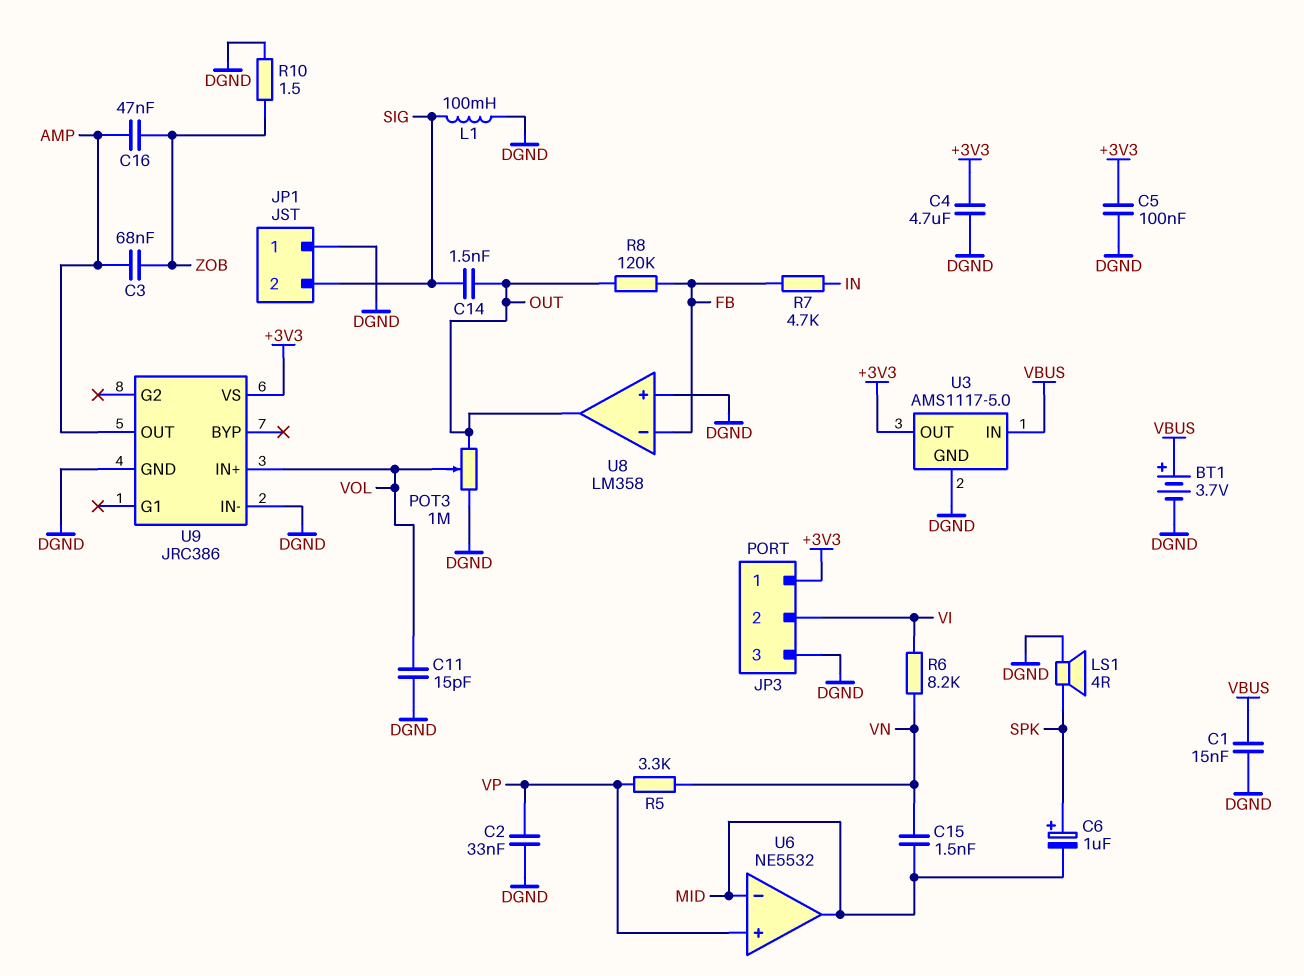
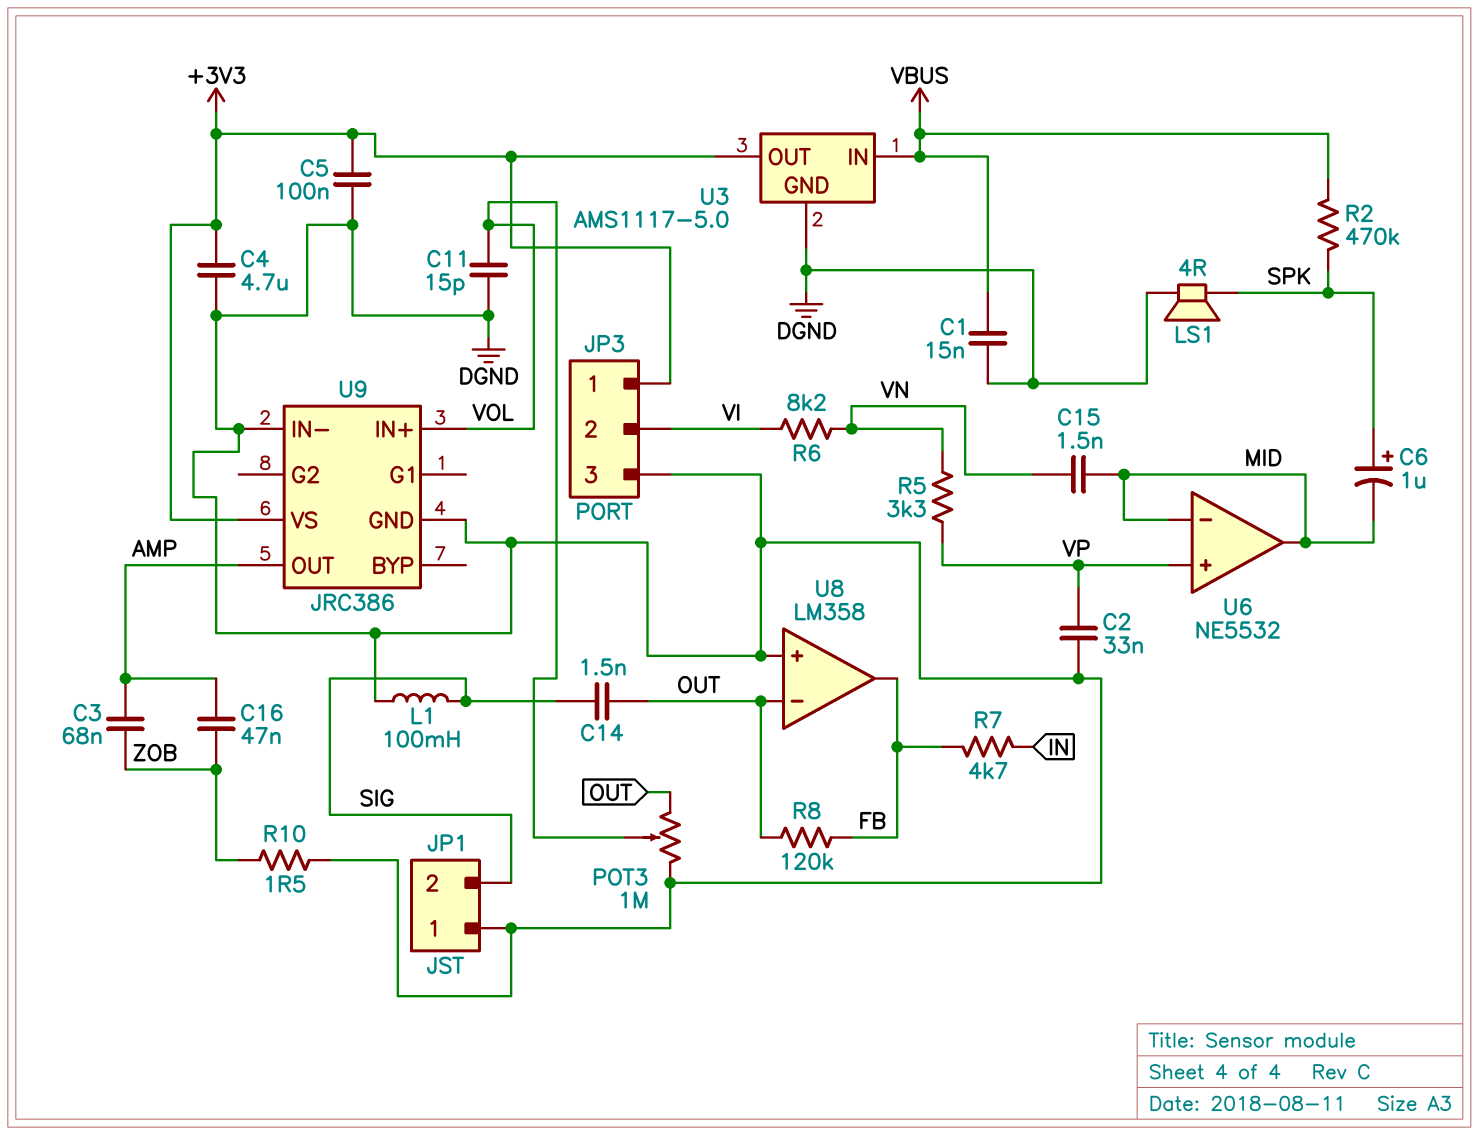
BT1: 3.7V (plus VBUS, minus DGND) -> none
R2: none -> 470k (SPK, VBUS)
U8 pin in-: FB -> OUT
U8 pin out: OUT -> FB

